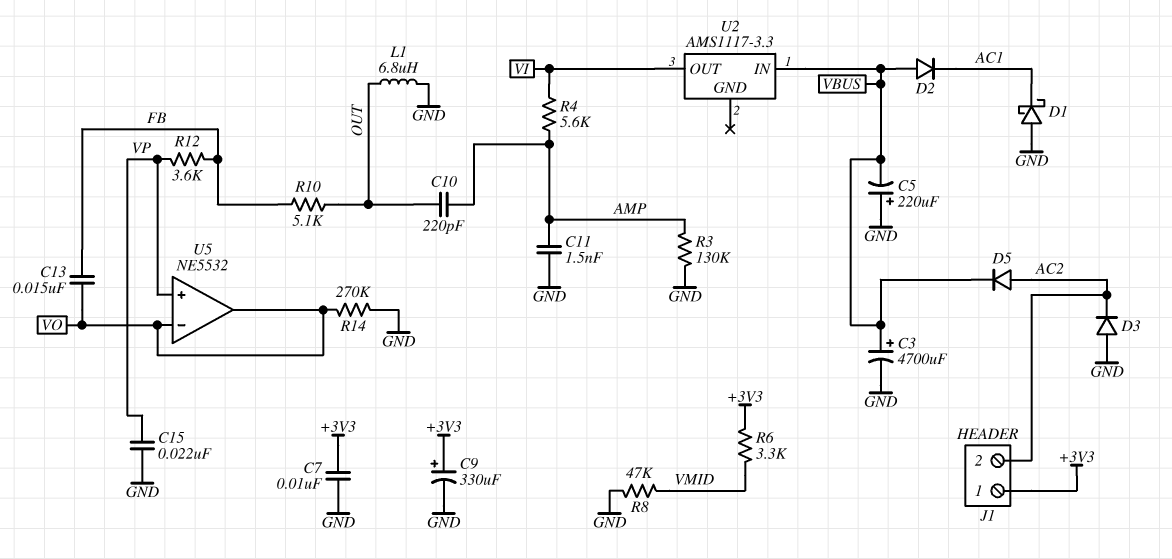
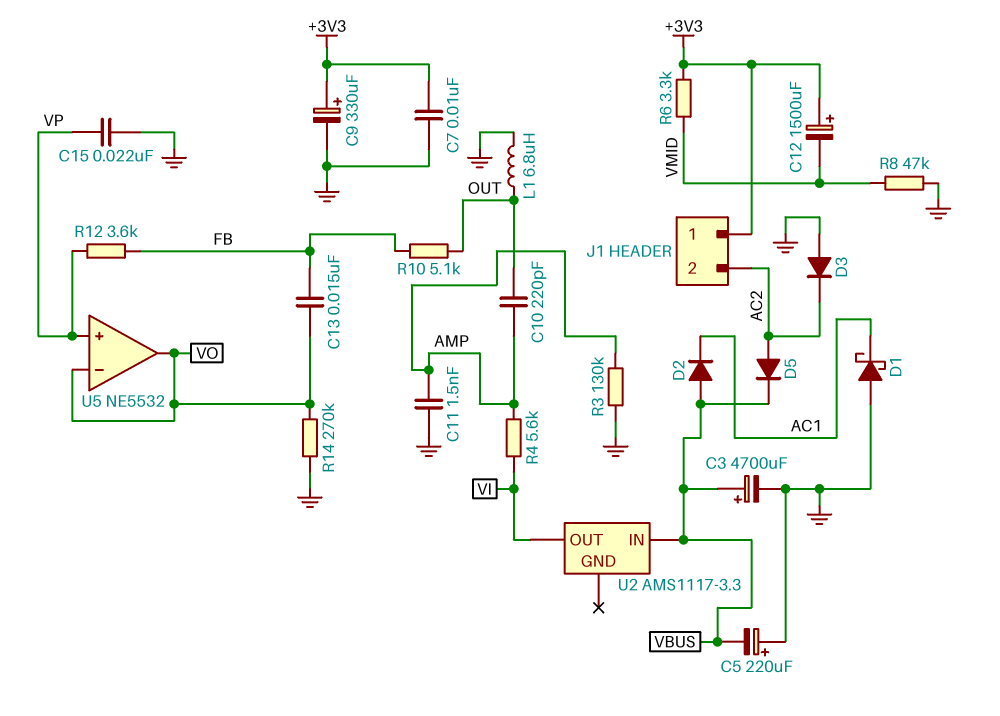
C12: none -> 1500uF (plus +3V3, minus VMID)

